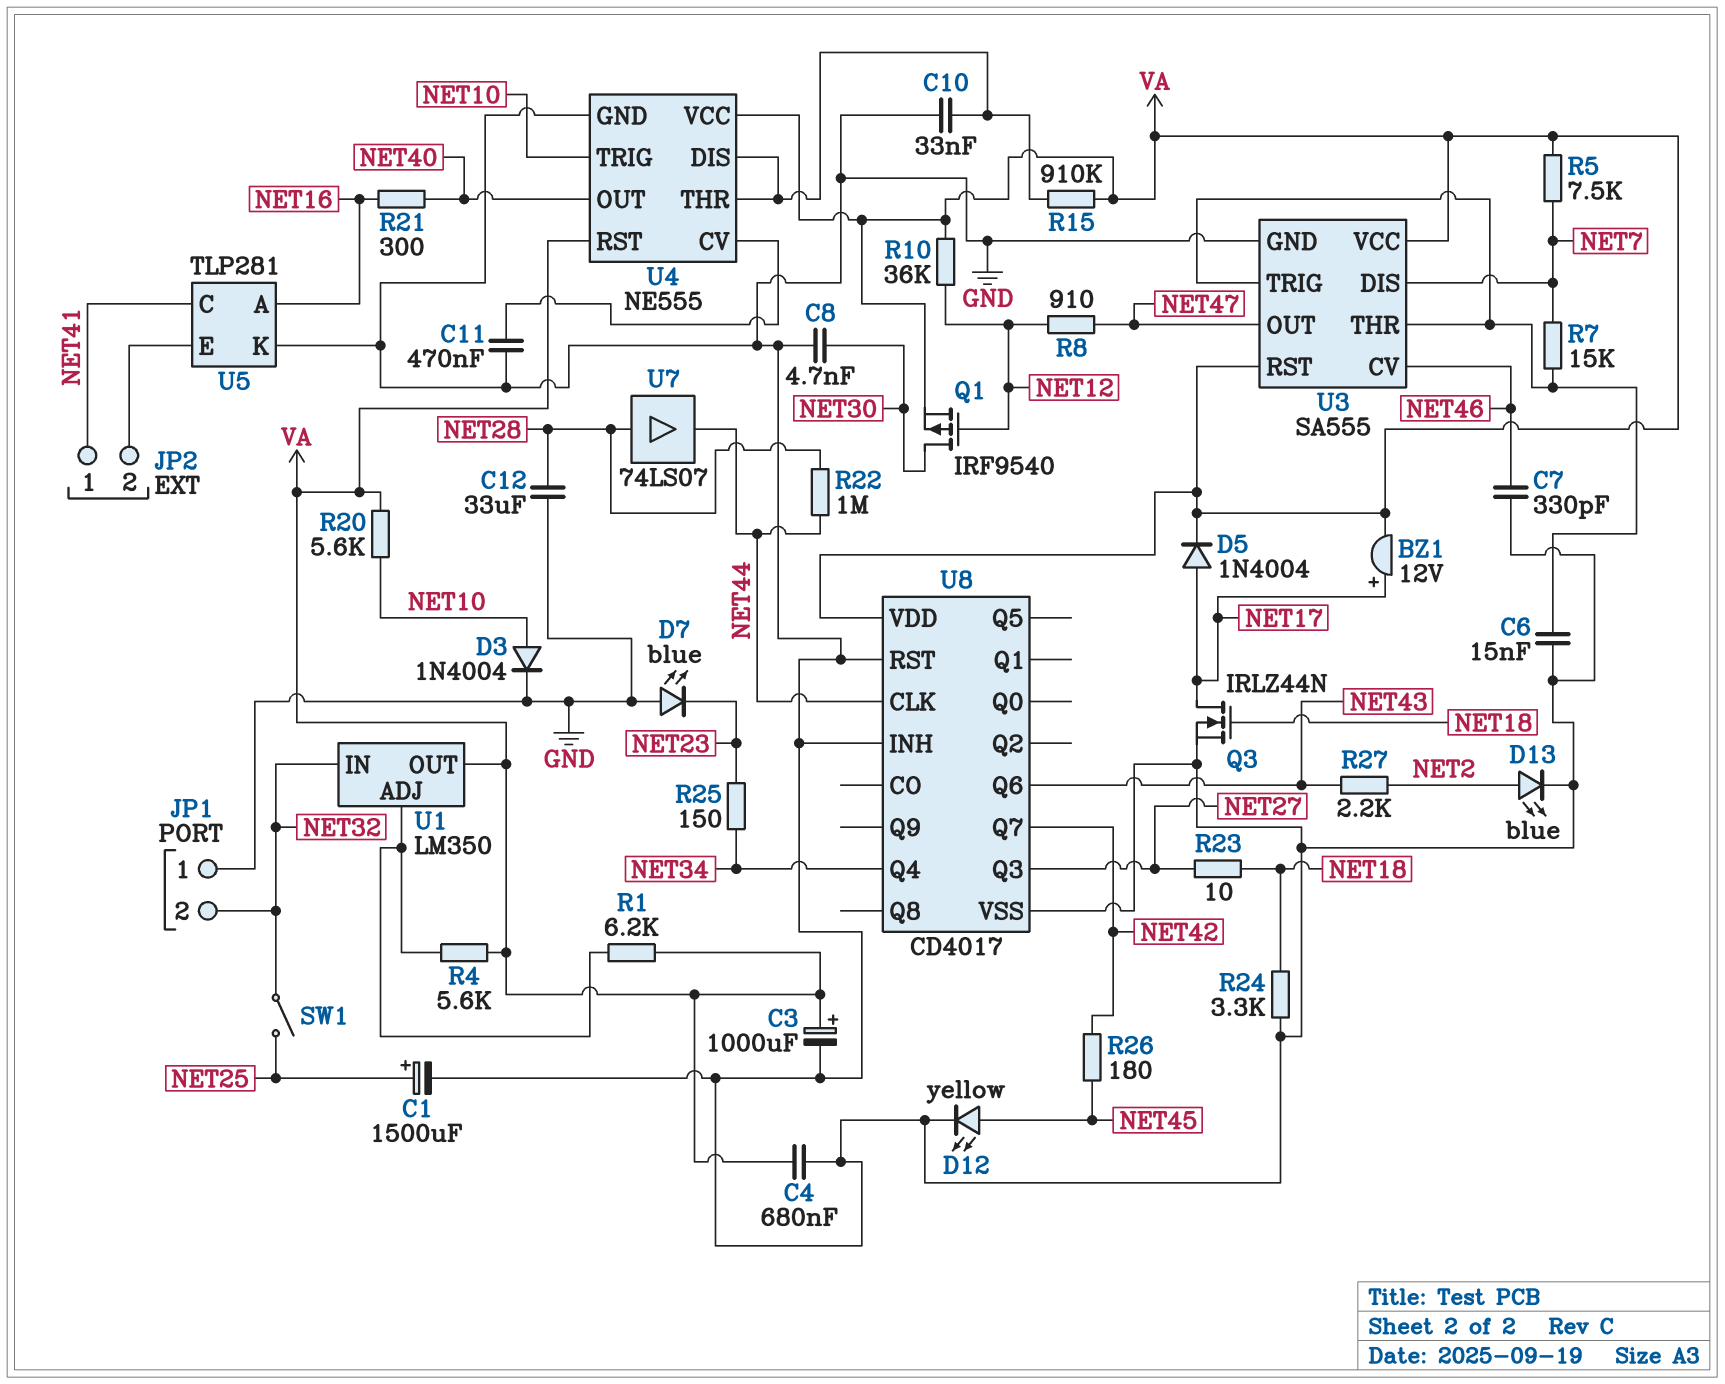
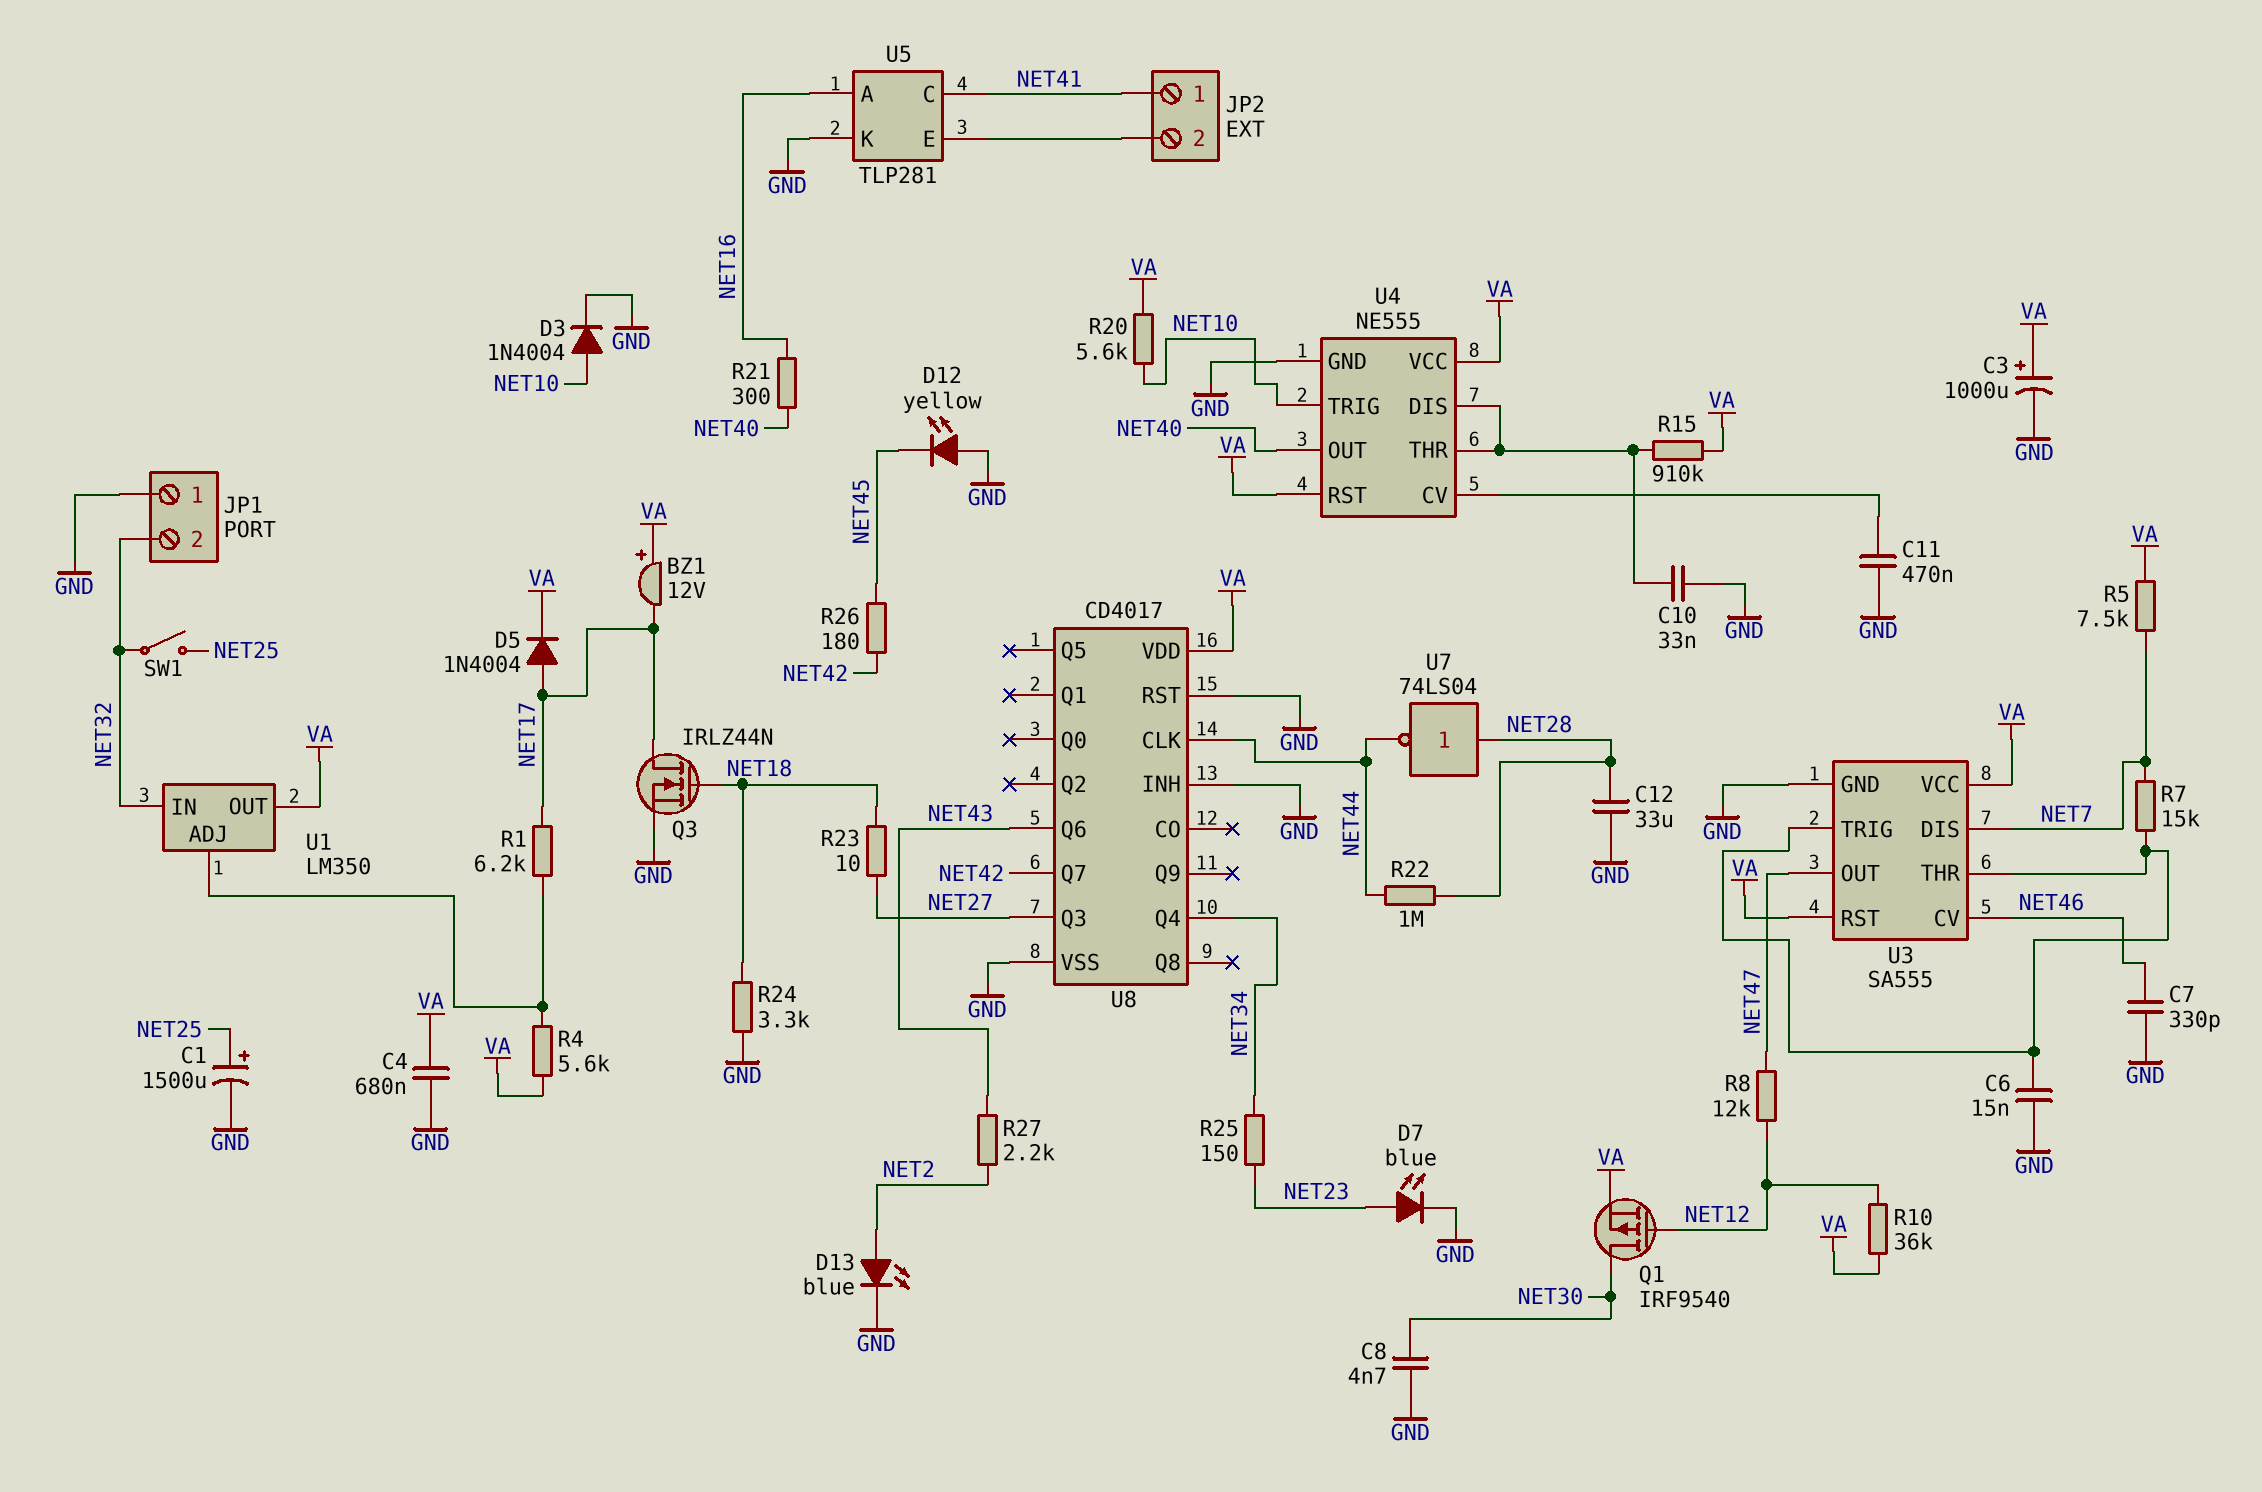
BZ1: buzzer 12V (plus NET17, minus VA) -> buzzer 12V (plus VA, minus NET17)
D7: LED blue (A GND, K NET23) -> LED blue (A NET23, K GND)
D12: LED yellow (A NET45, K GND) -> LED yellow (A GND, K NET45)
R1: 6.2k (U1/ADJ, VA) -> 6.2k (NET17, U1/ADJ)
R8: 910 (NET12, NET47) -> 12k (NET12, NET47)
U7: buffer 74LS07 (in NET28, out NET44) -> NOT 74LS04 (in NET28, out NET44)

